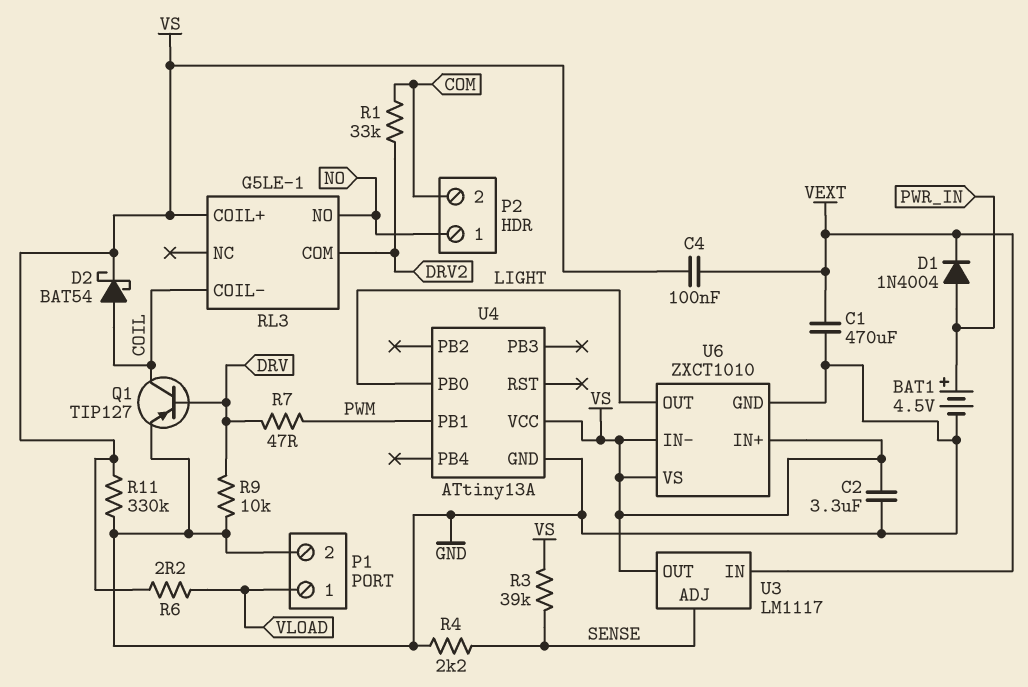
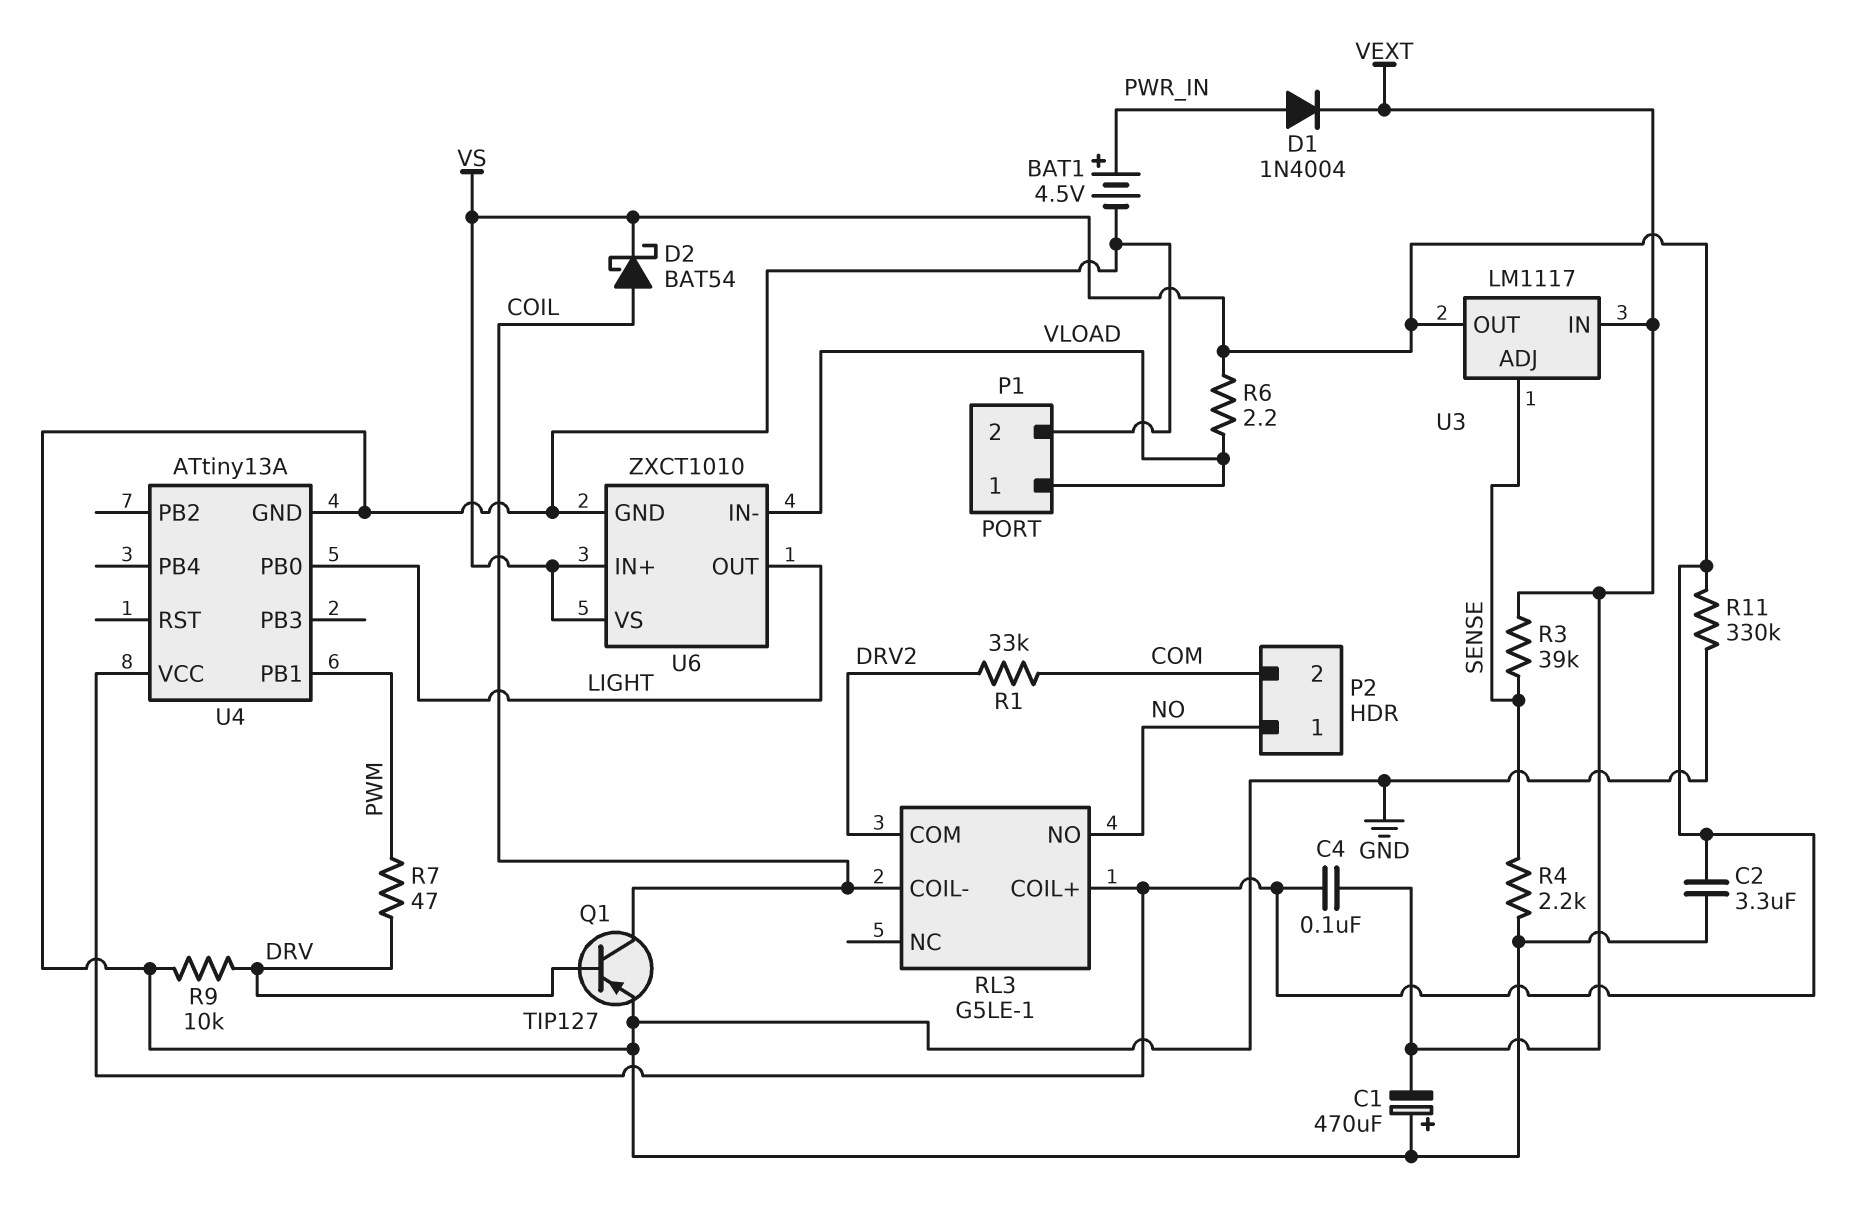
C1: 470uF (GND, VEXT) -> 470uF (plus GND, minus VEXT)
R3: 39k (SENSE, VS) -> 39k (SENSE, VEXT)
U6 pin IN-: VS -> VLOAD

